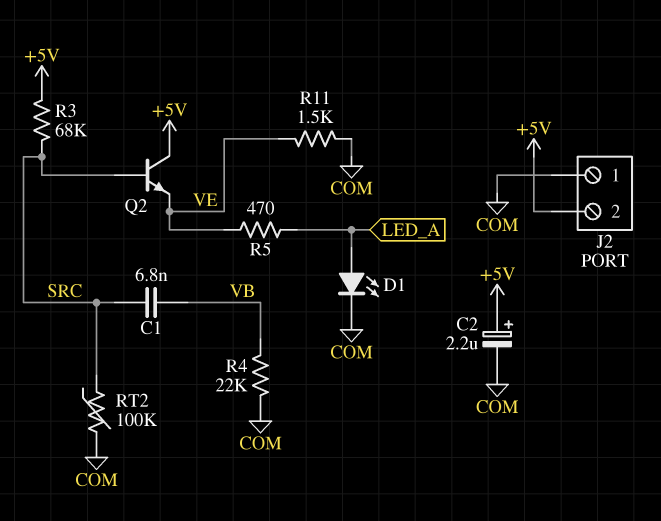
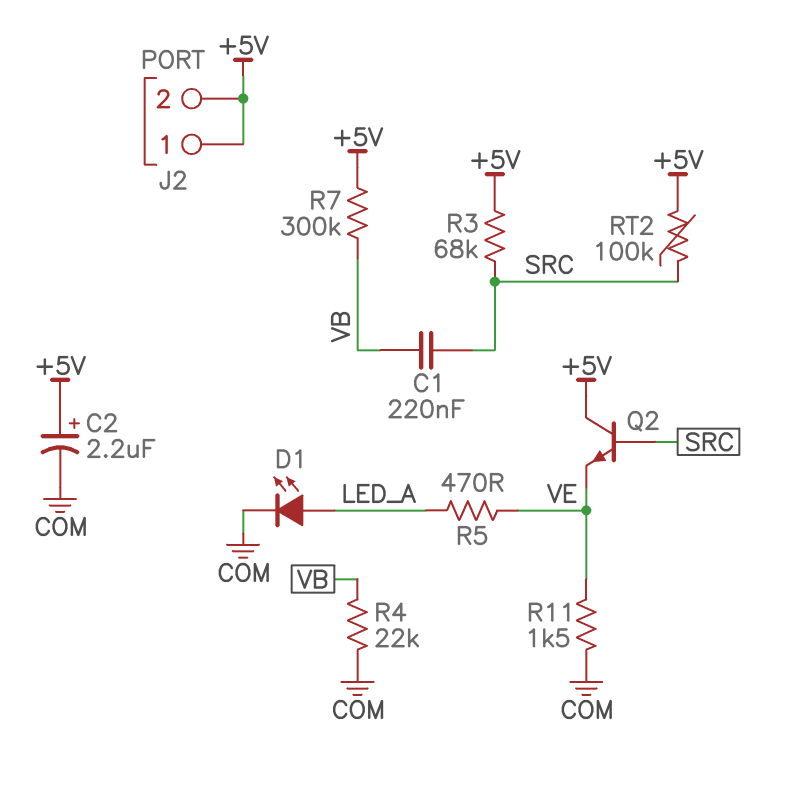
C1: 6.8nF (SRC, VB) -> 220nF (SRC, VB)
J2 pin 1: COM -> +5V
R7: none -> 300k (+5V, VB)
RT2: 100k (COM, SRC) -> 100k (+5V, SRC)

